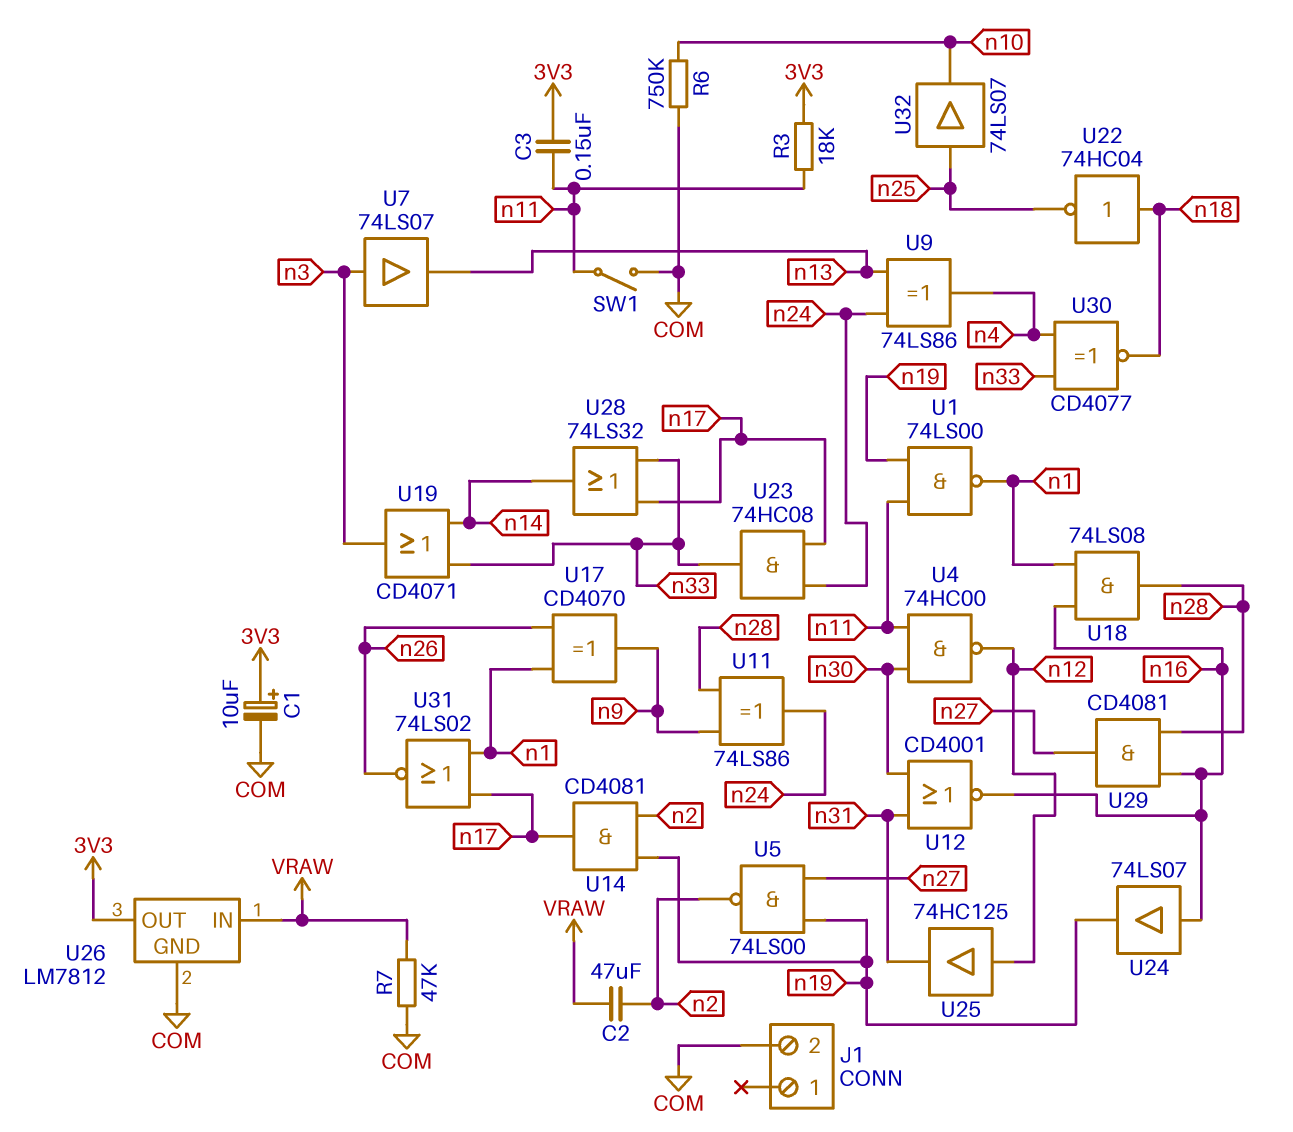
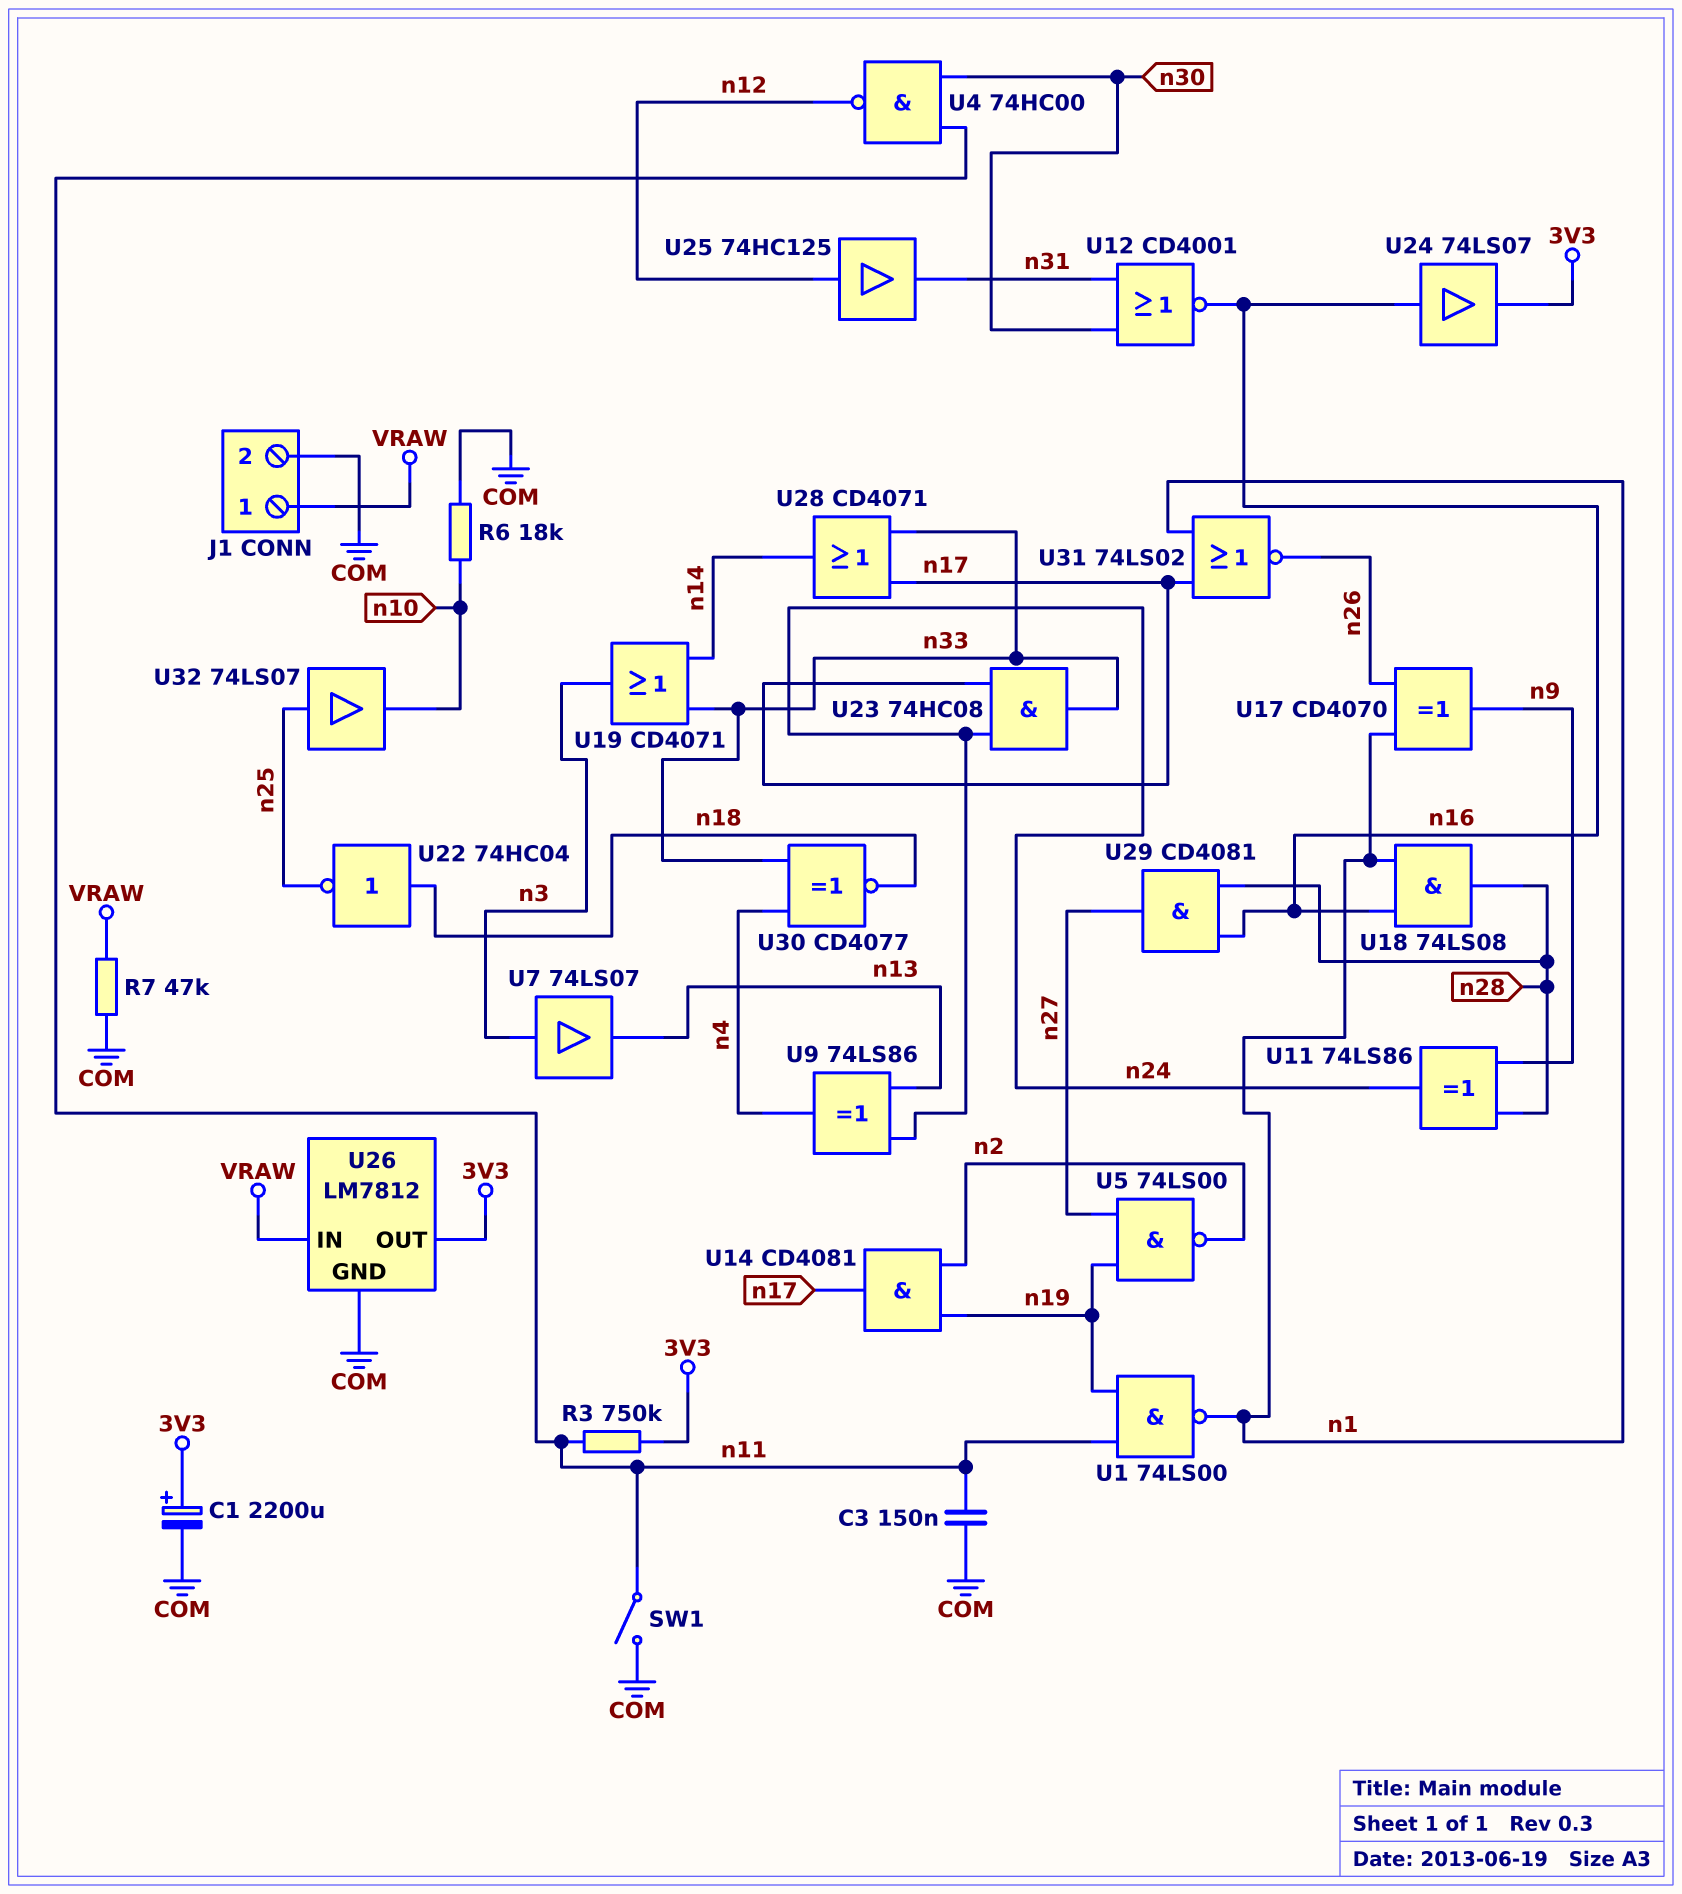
C1: 10uF (plus 3V3, minus COM) -> 2200uF (plus 3V3, minus COM)
C2: 47uF (VRAW, n2) -> none
C3: 150nF (3V3, n11) -> 150nF (COM, n11)
J1 pin 1: none -> VRAW
R3: 18k (3V3, n11) -> 750k (3V3, n11)
R6: 750k (COM, n10) -> 18k (COM, n10)
U24: buffer 74LS07 (in n16, out n19) -> buffer 74LS07 (in n16, out 3V3)
U28: OR 74LS32 (in n17, in n33, out n14) -> OR CD4071 (in n17, in n33, out n14)

